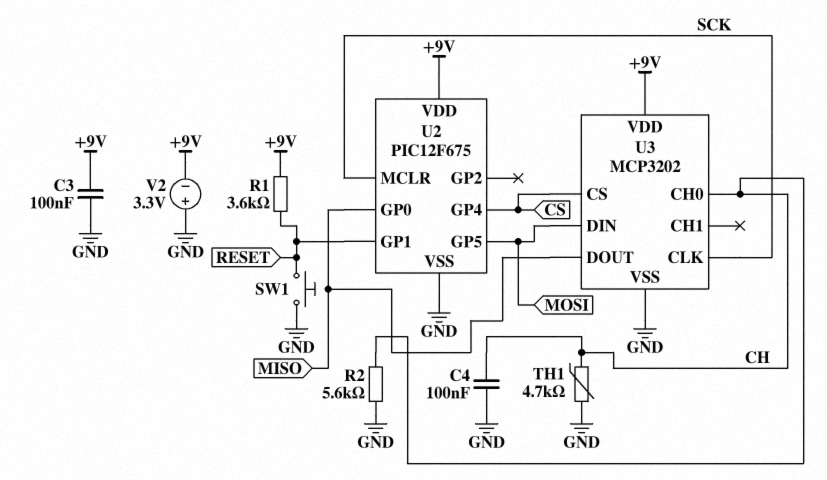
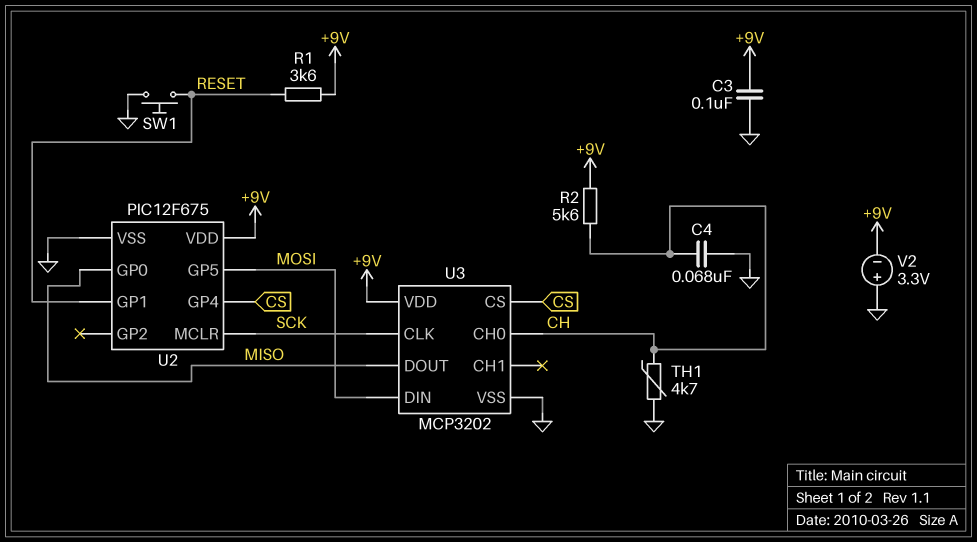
C4: 100nF (CH, GND) -> 68nF (CH, GND)
R2: 5.6k (CH, GND) -> 5.6k (+9V, CH)

